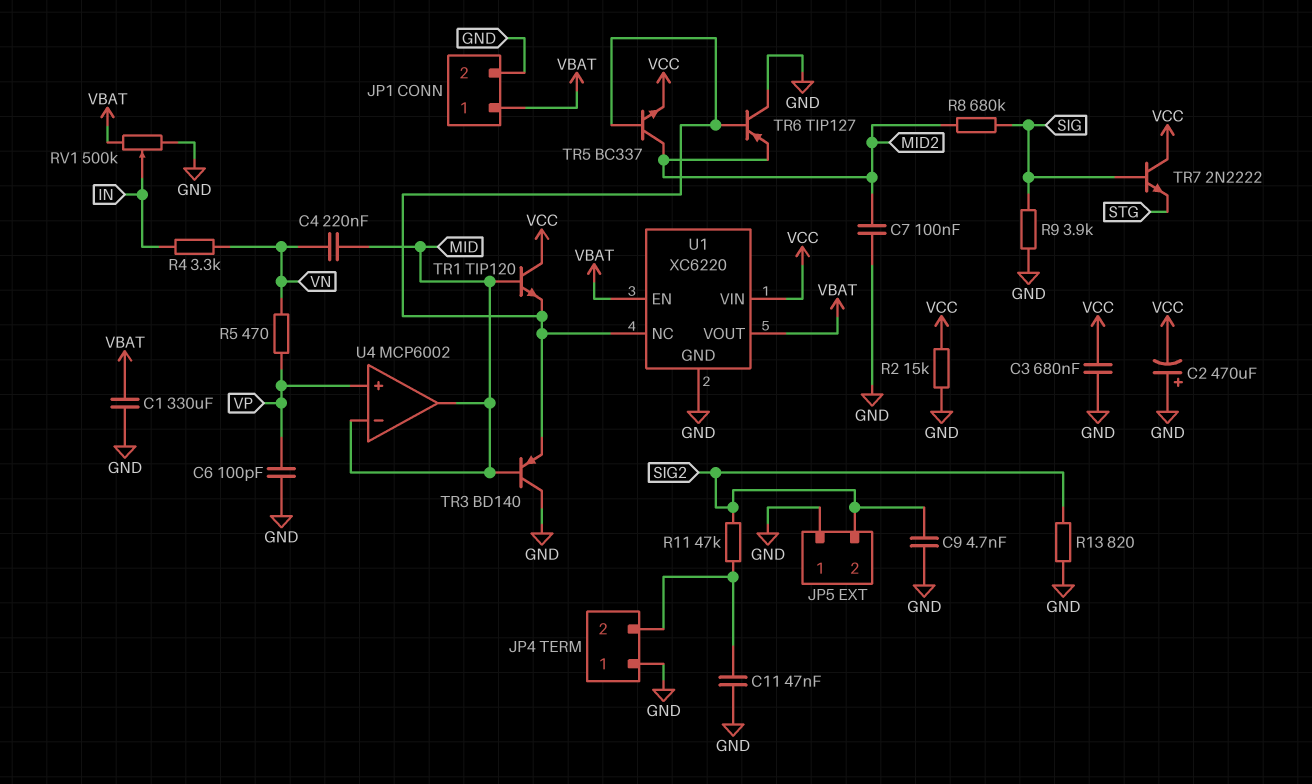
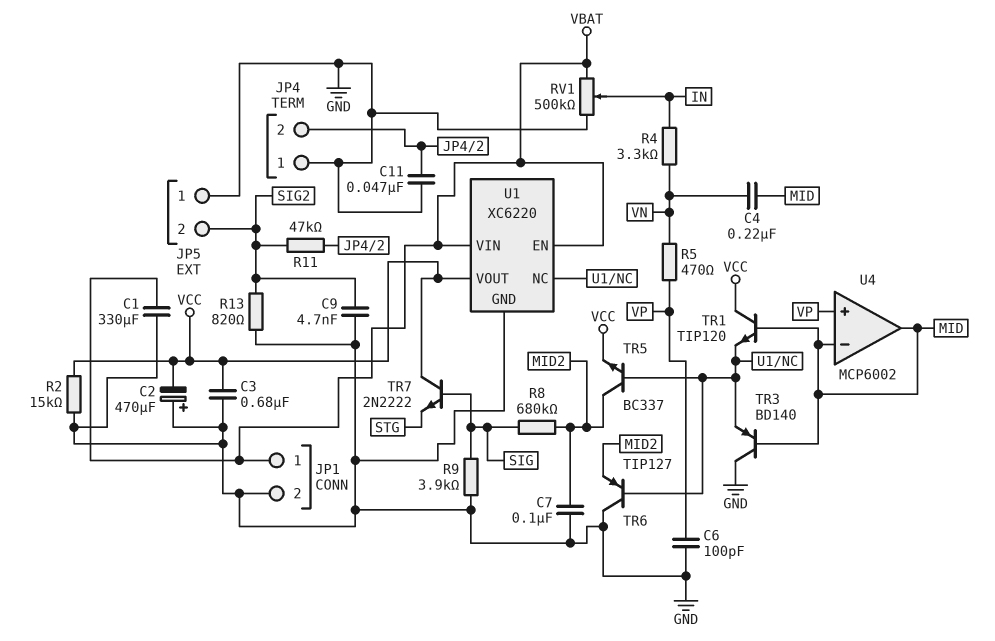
U1 pin VIN: VCC -> VBAT
U1 pin VOUT: VBAT -> VCC

